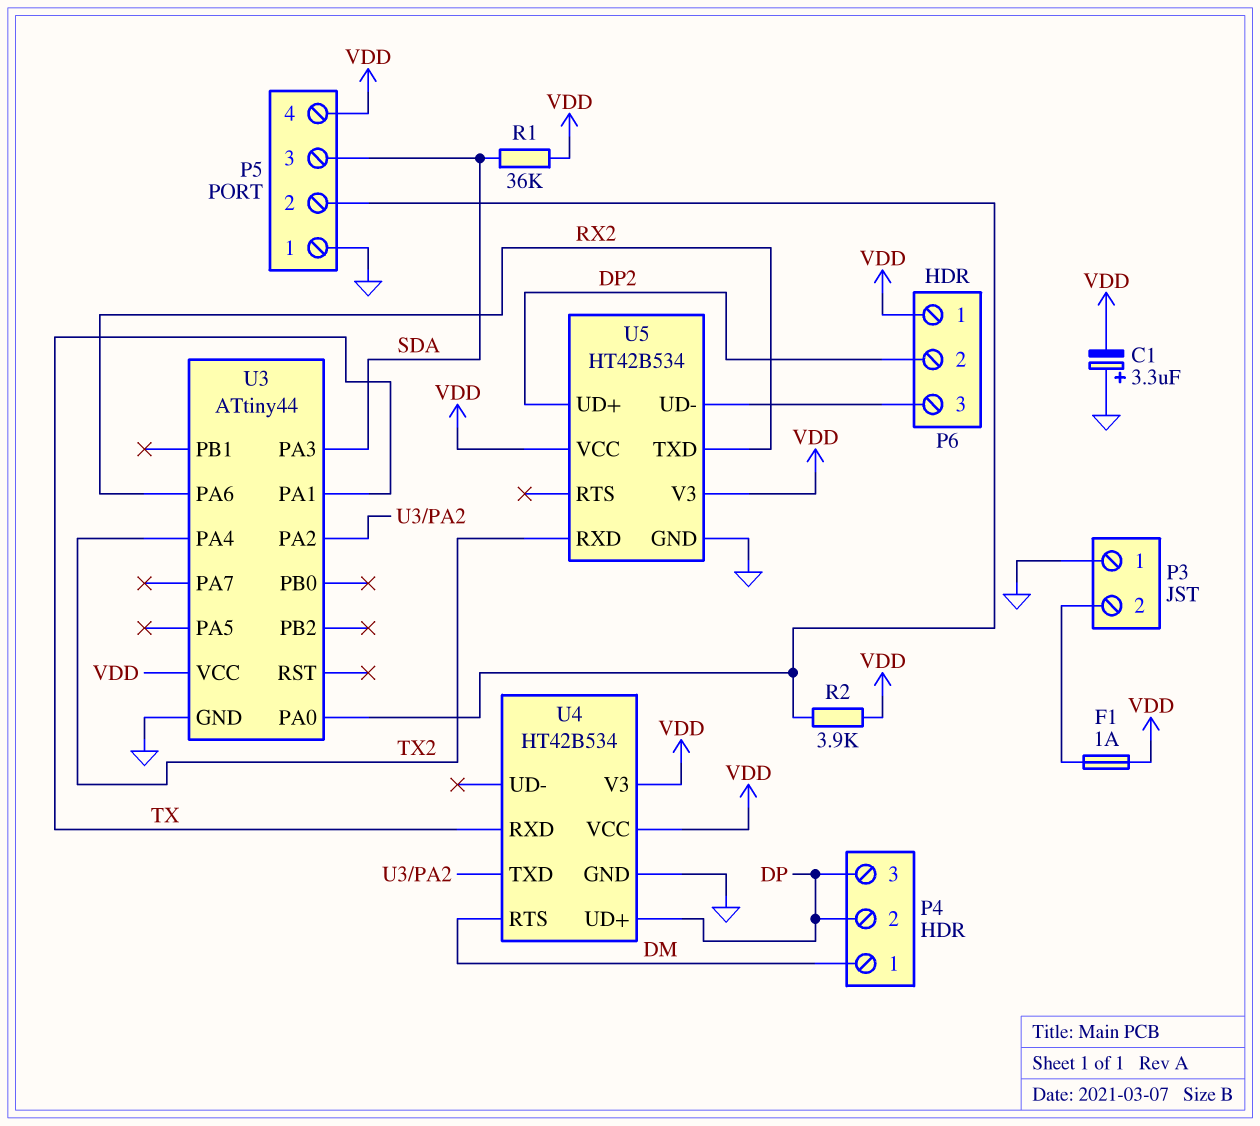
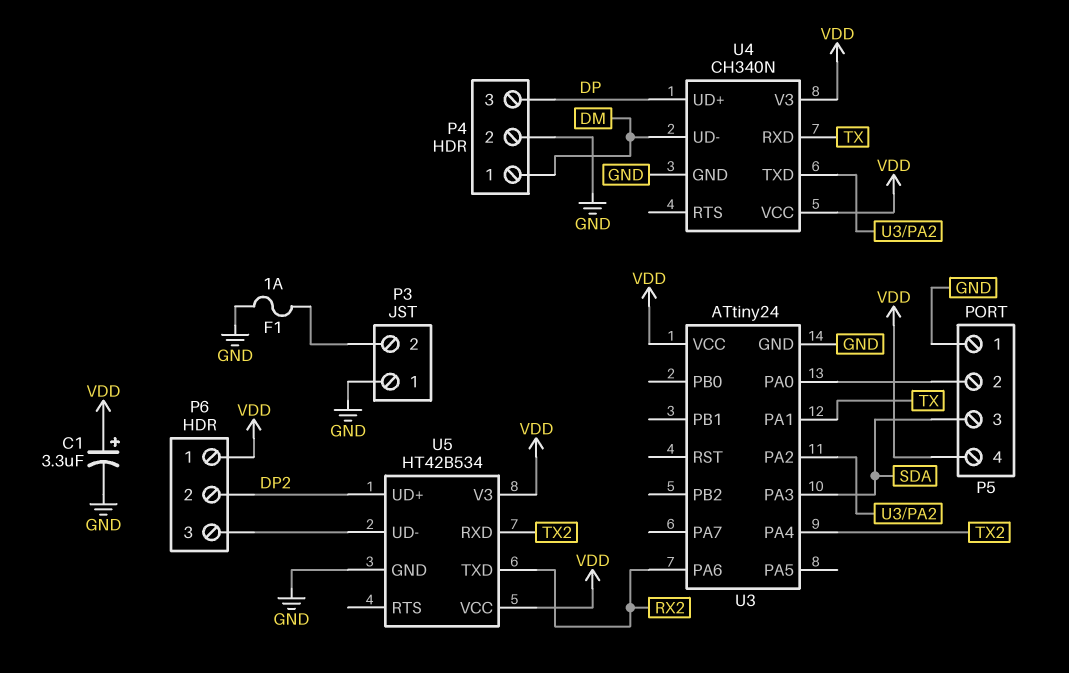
C1: 3.3uF (plus GND, minus VDD) -> 3.3uF (plus VDD, minus GND)
F1: 1A (P3/2, VDD) -> 1A (GND, P3/2)
P4 pin 2: DP -> GND
R1: 36k (SDA, VDD) -> none
R2: 3.9k (P5/2, VDD) -> none
U3: ATtiny44 -> ATtiny24
U4: HT42B534 -> CH340N
U4 pin RTS: DM -> none
U4 pin UD-: none -> DM

